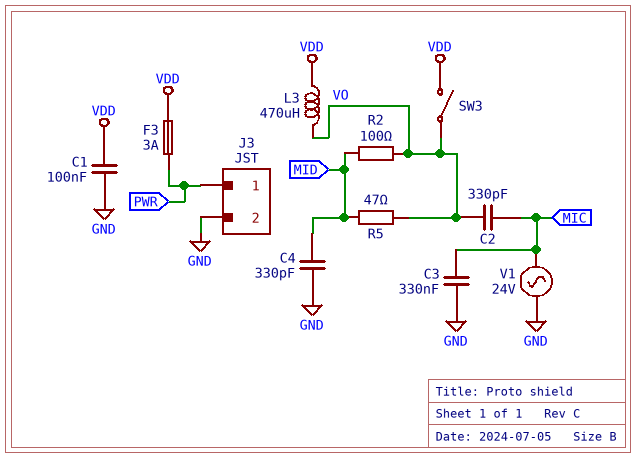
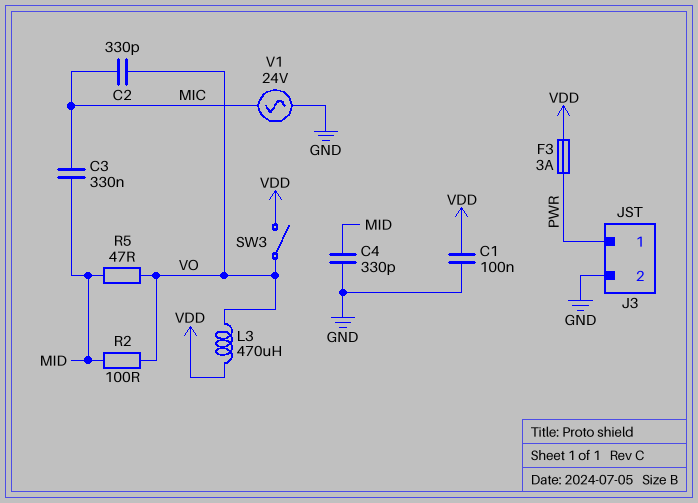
C3: 330nF (GND, MIC) -> 330nF (MIC, MID)

